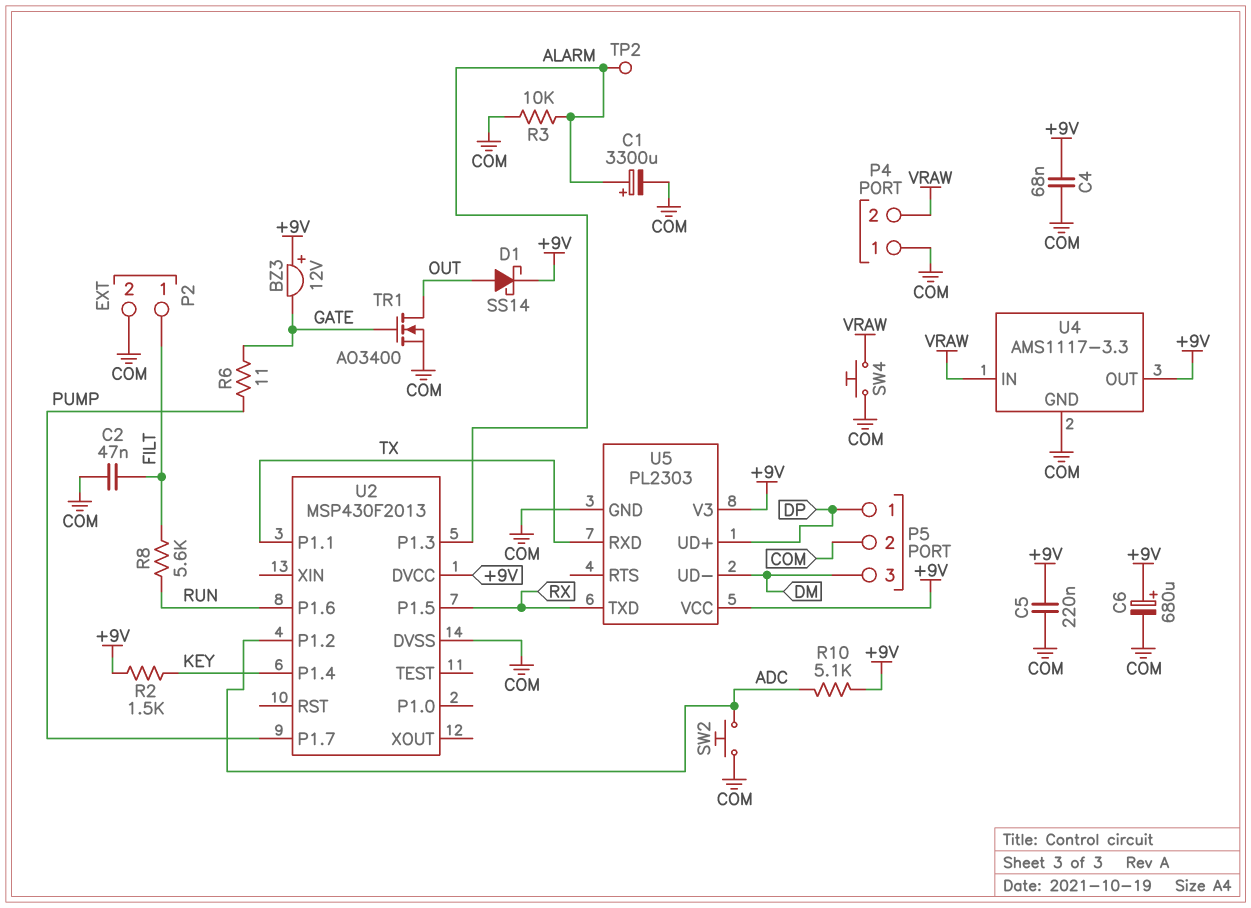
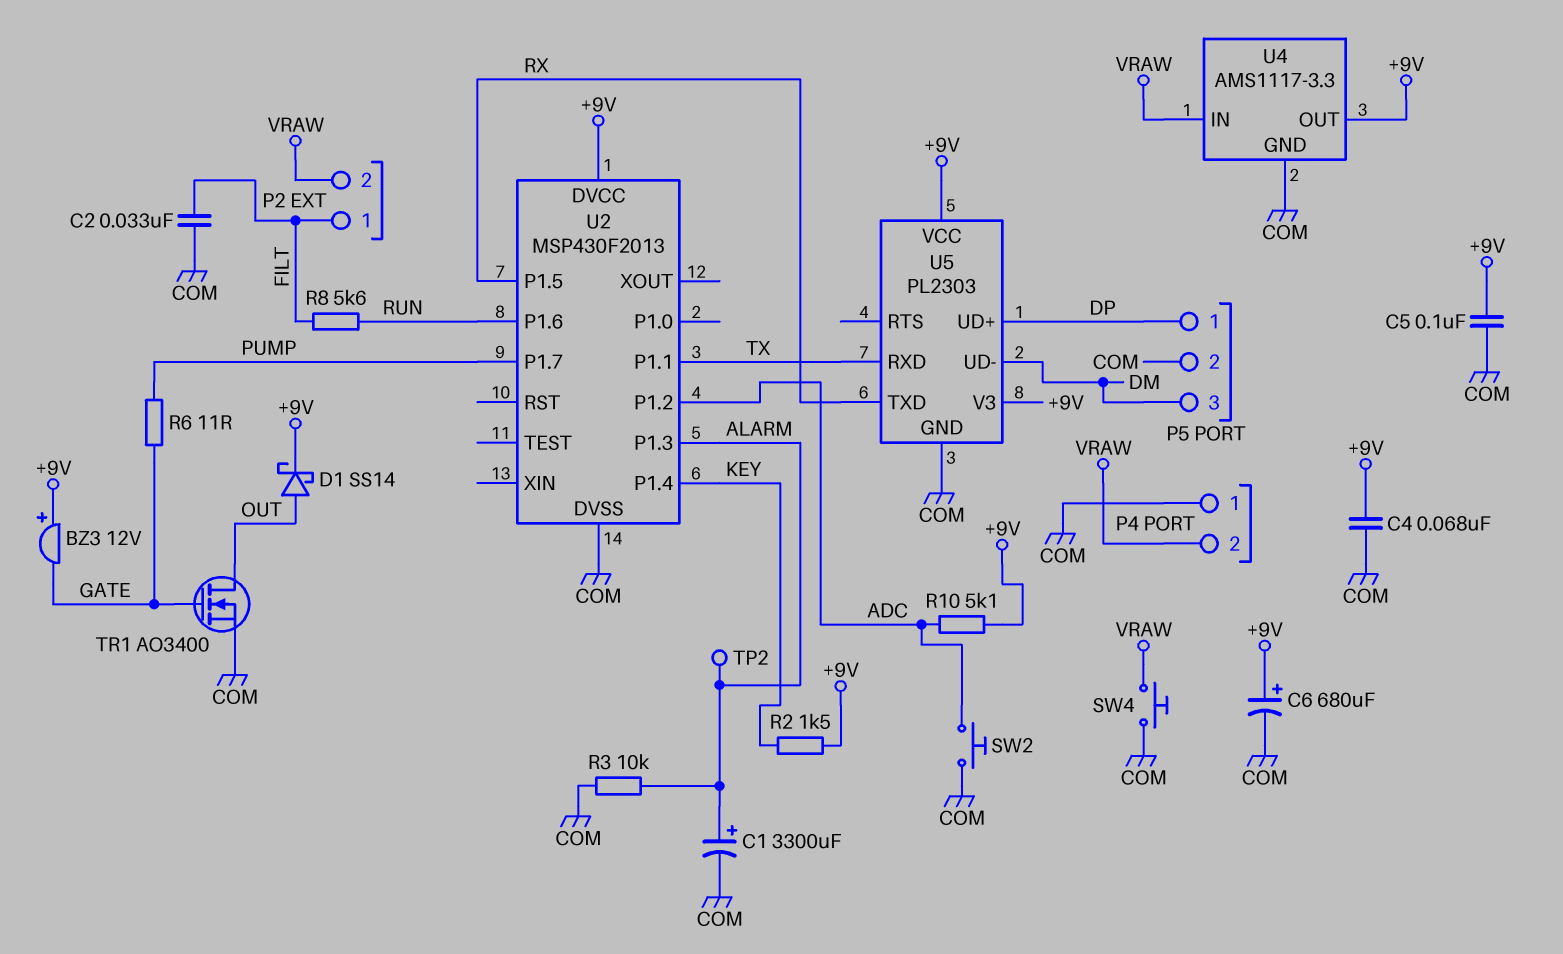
C2: 47nF (COM, FILT) -> 33nF (COM, FILT)
C5: 220nF (+9V, COM) -> 100nF (+9V, COM)
P2 pin 2: COM -> VRAW

